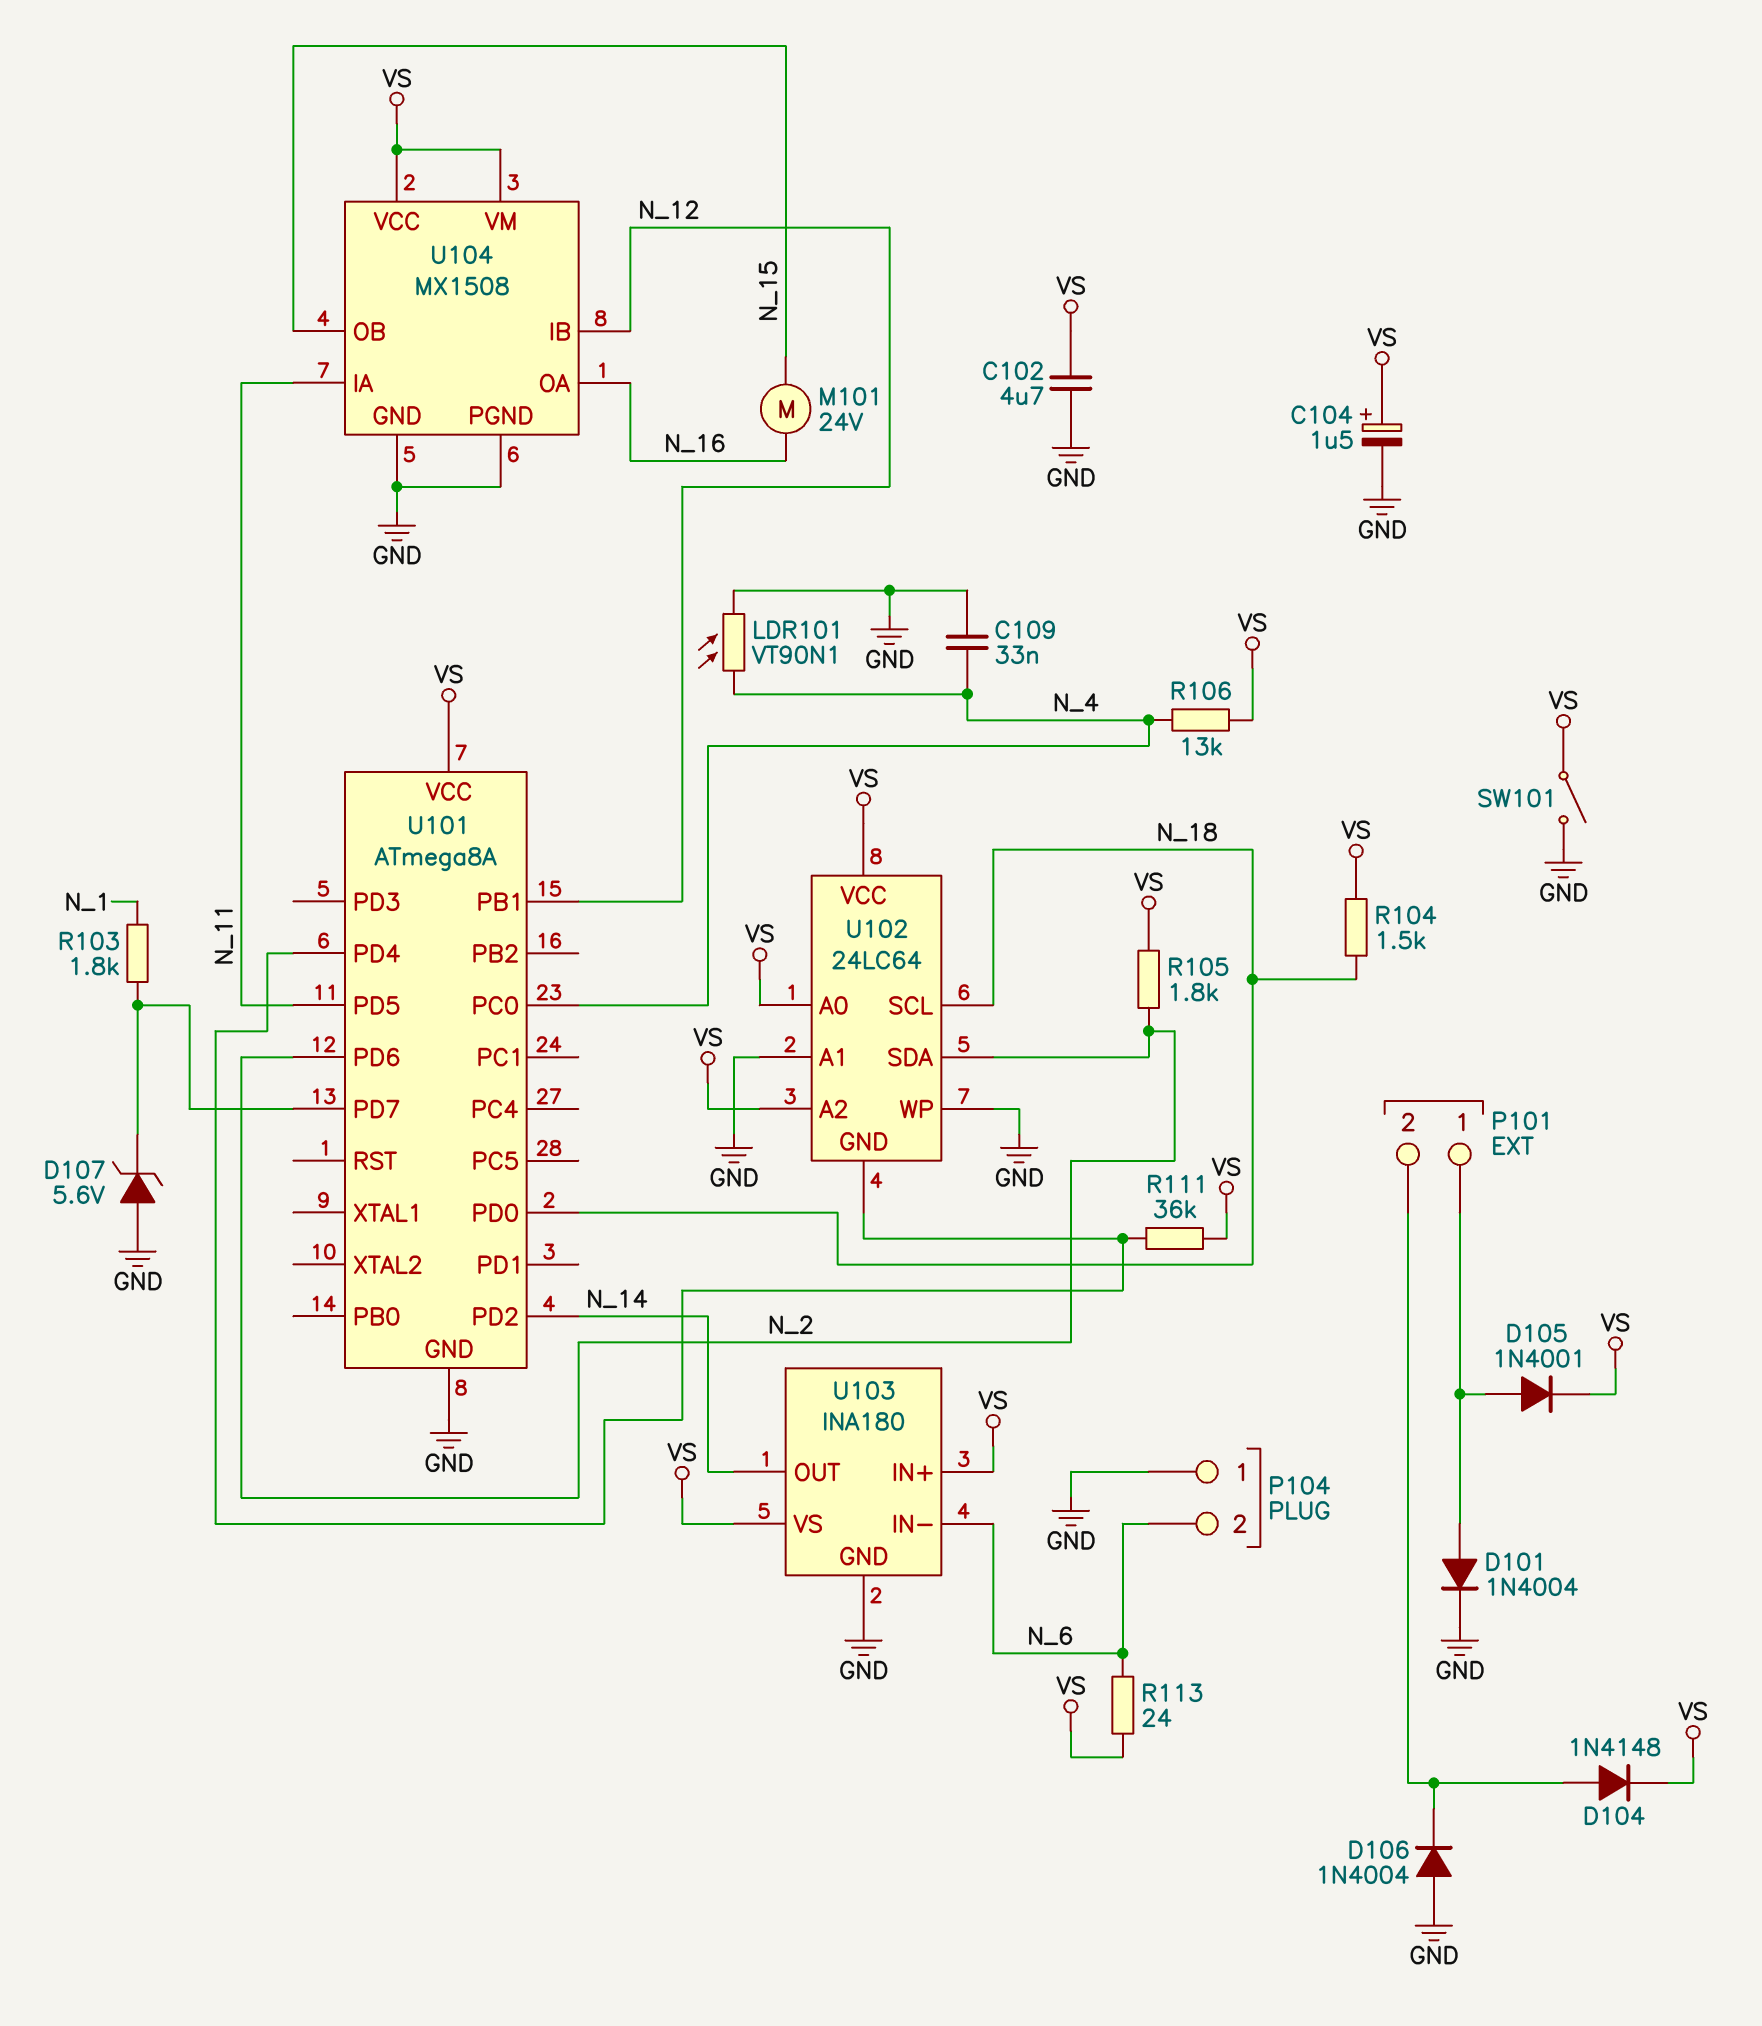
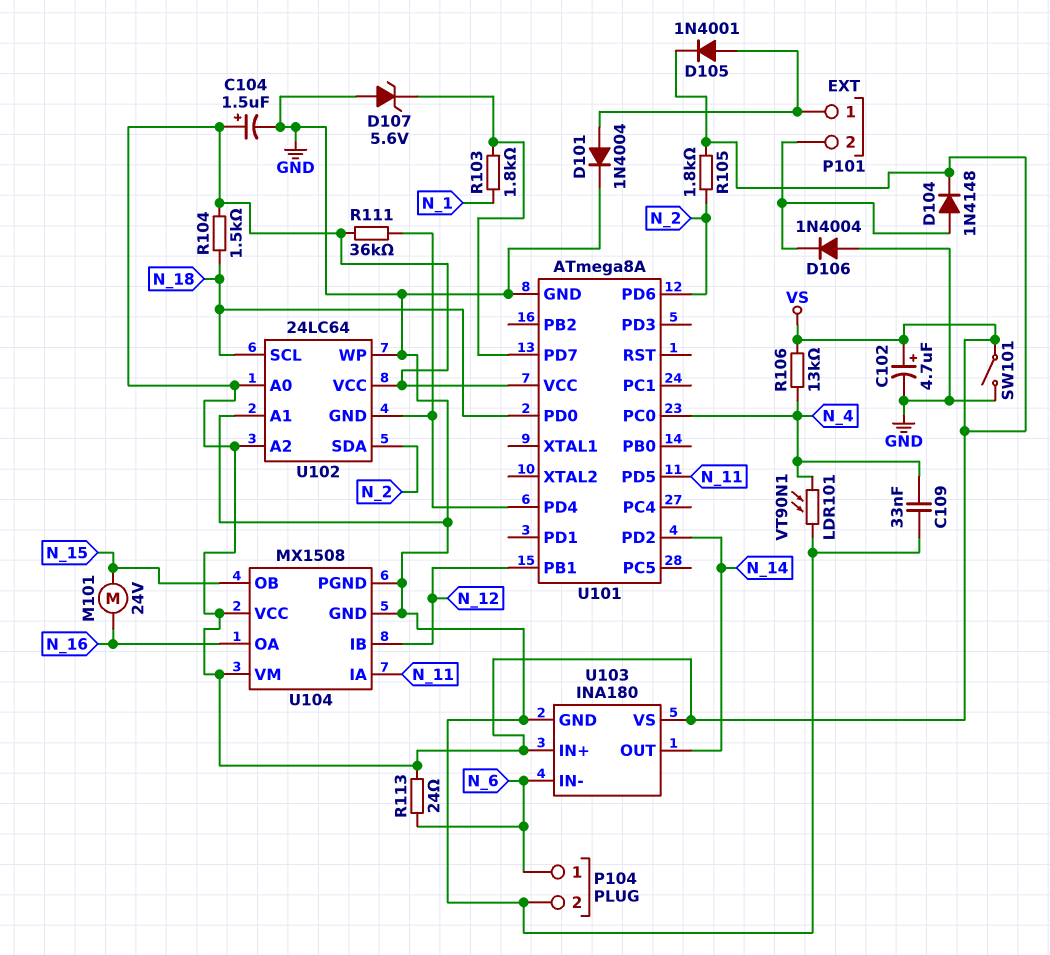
C102: 4.7uF (GND, VS) -> 4.7uF (plus VS, minus GND)
P104 pin 1: GND -> N_6
P104 pin 2: N_6 -> GND

